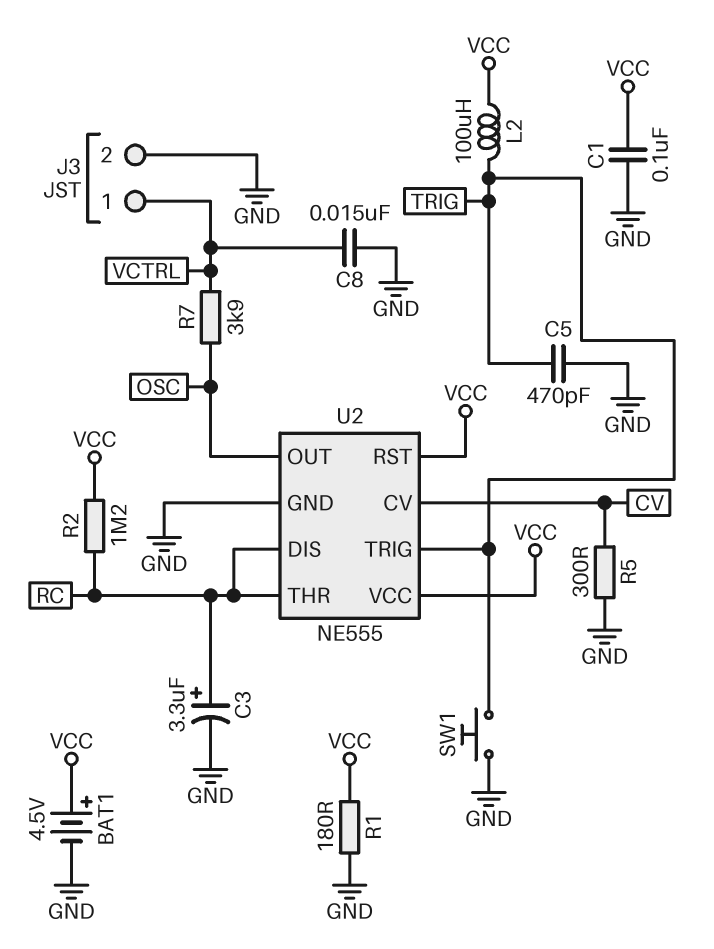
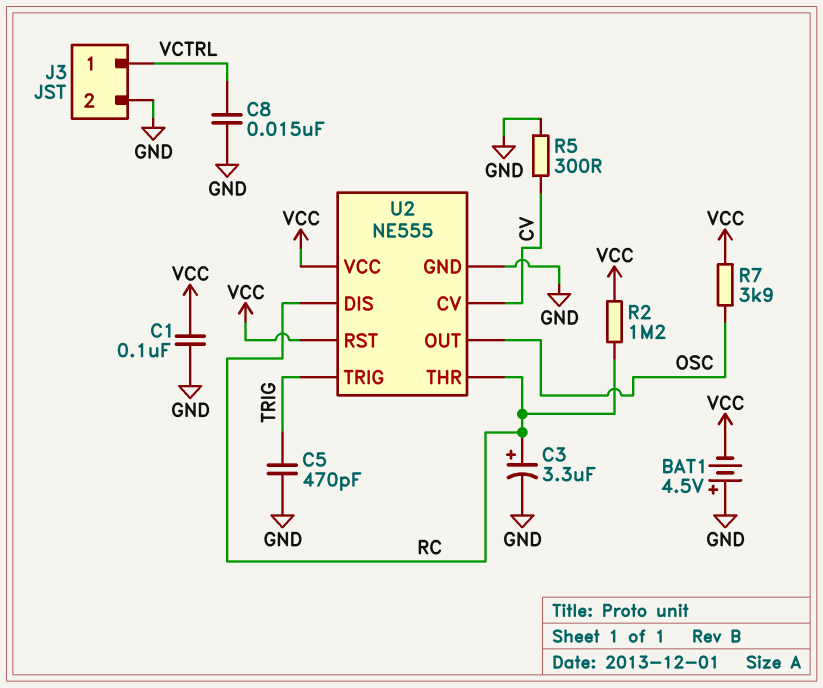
BAT1: 4.5V (plus VCC, minus GND) -> 4.5V (plus GND, minus VCC)
L2: 100uH (TRIG, VCC) -> none
R1: 180 (GND, VCC) -> none
R7: 3.9k (OSC, VCTRL) -> 3.9k (OSC, VCC)
SW1: button (GND, TRIG) -> none

